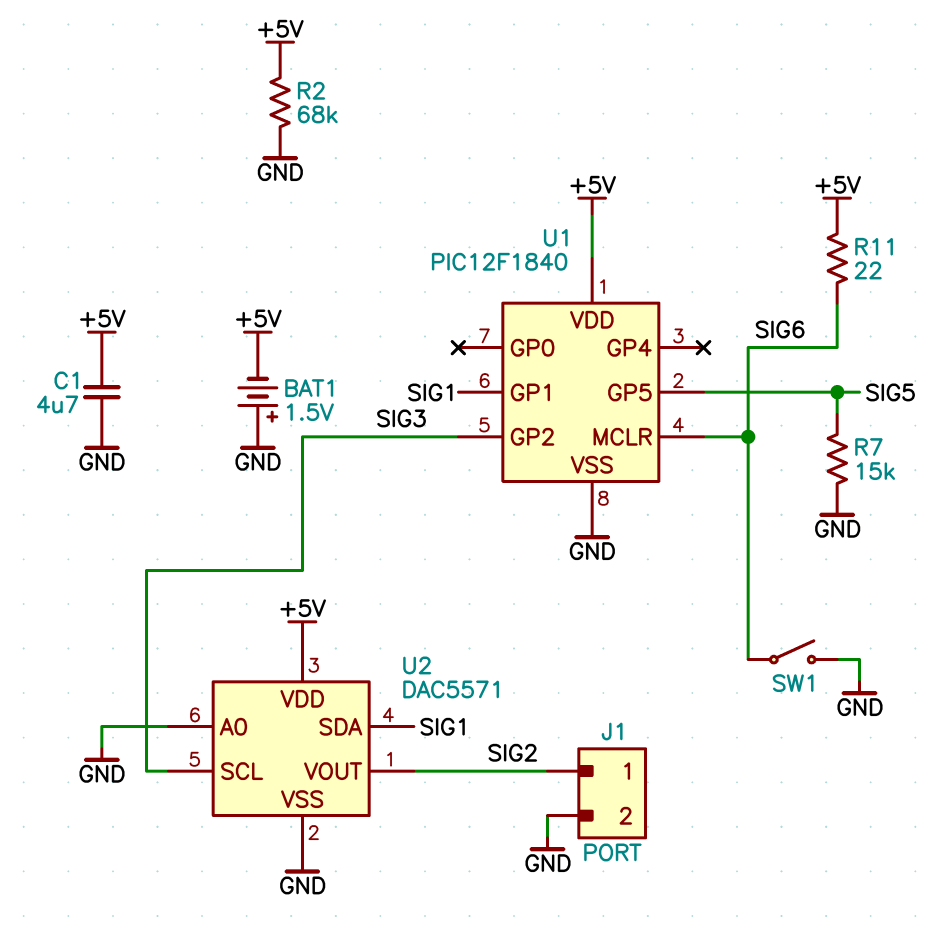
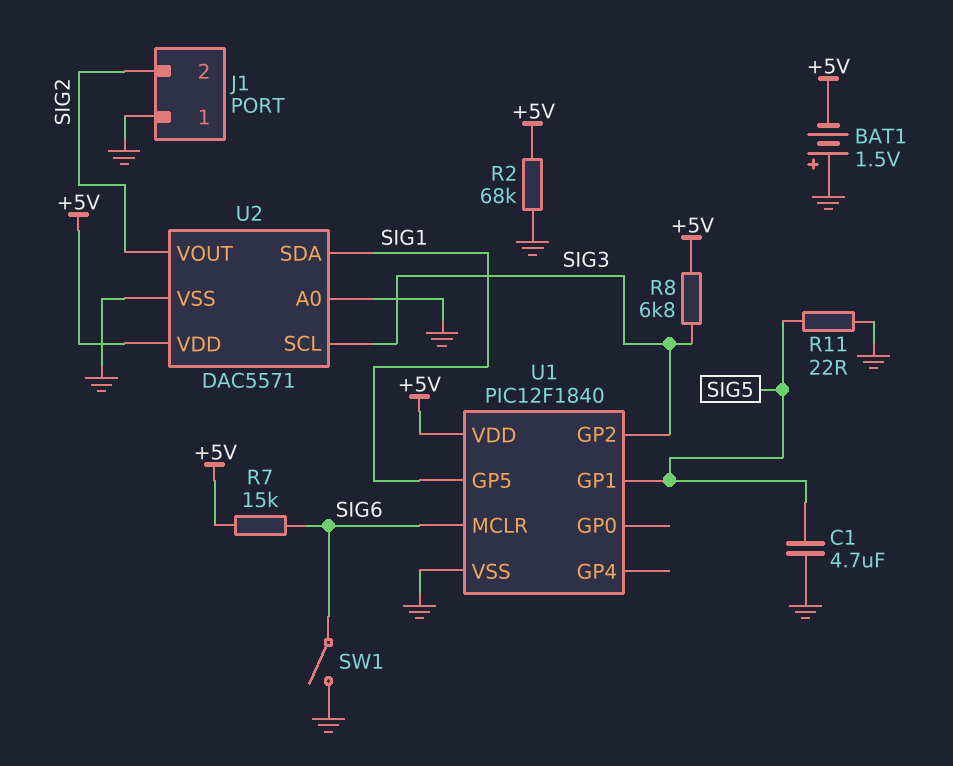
C1: 4.7uF (+5V, GND) -> 4.7uF (GND, SIG5)
J1 pin 1: SIG2 -> GND
J1 pin 2: GND -> SIG2
R7: 15k (GND, SIG5) -> 15k (+5V, SIG6)
R8: none -> 6.8k (+5V, SIG3)
R11: 22 (+5V, SIG6) -> 22 (GND, SIG5)
U1 pin GP1: SIG1 -> SIG5
U1 pin GP5: SIG5 -> SIG1

